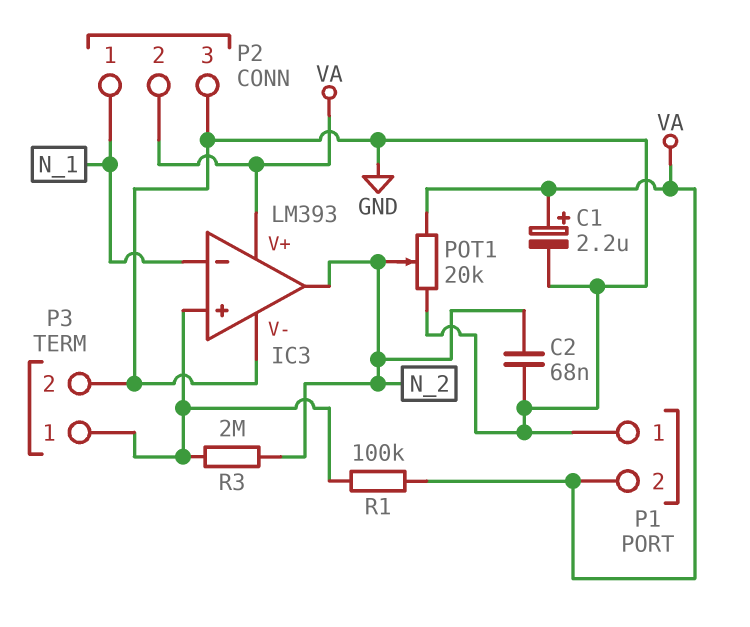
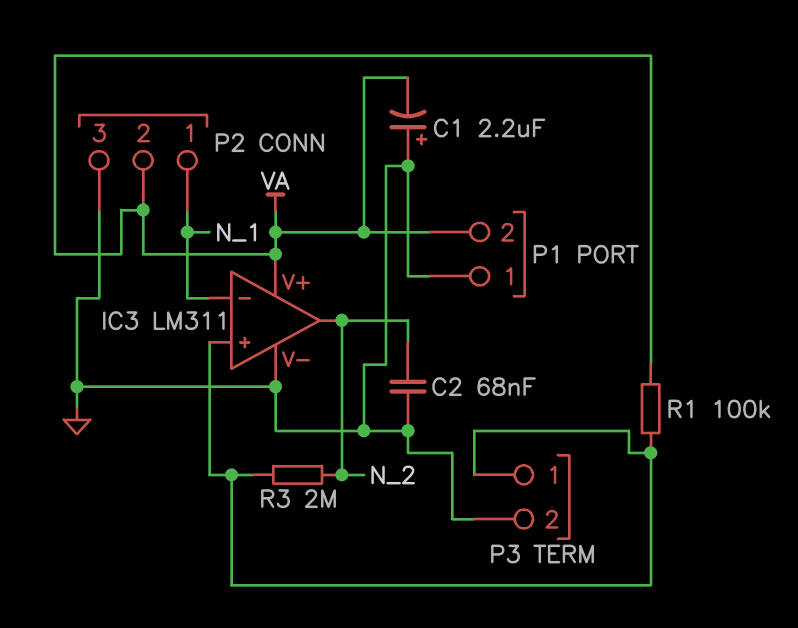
C1: 2.2uF (plus VA, minus GND) -> 2.2uF (plus GND, minus VA)
IC3: LM393 -> LM311
POT1: 20k (GND, VA, wiper N_2) -> none

